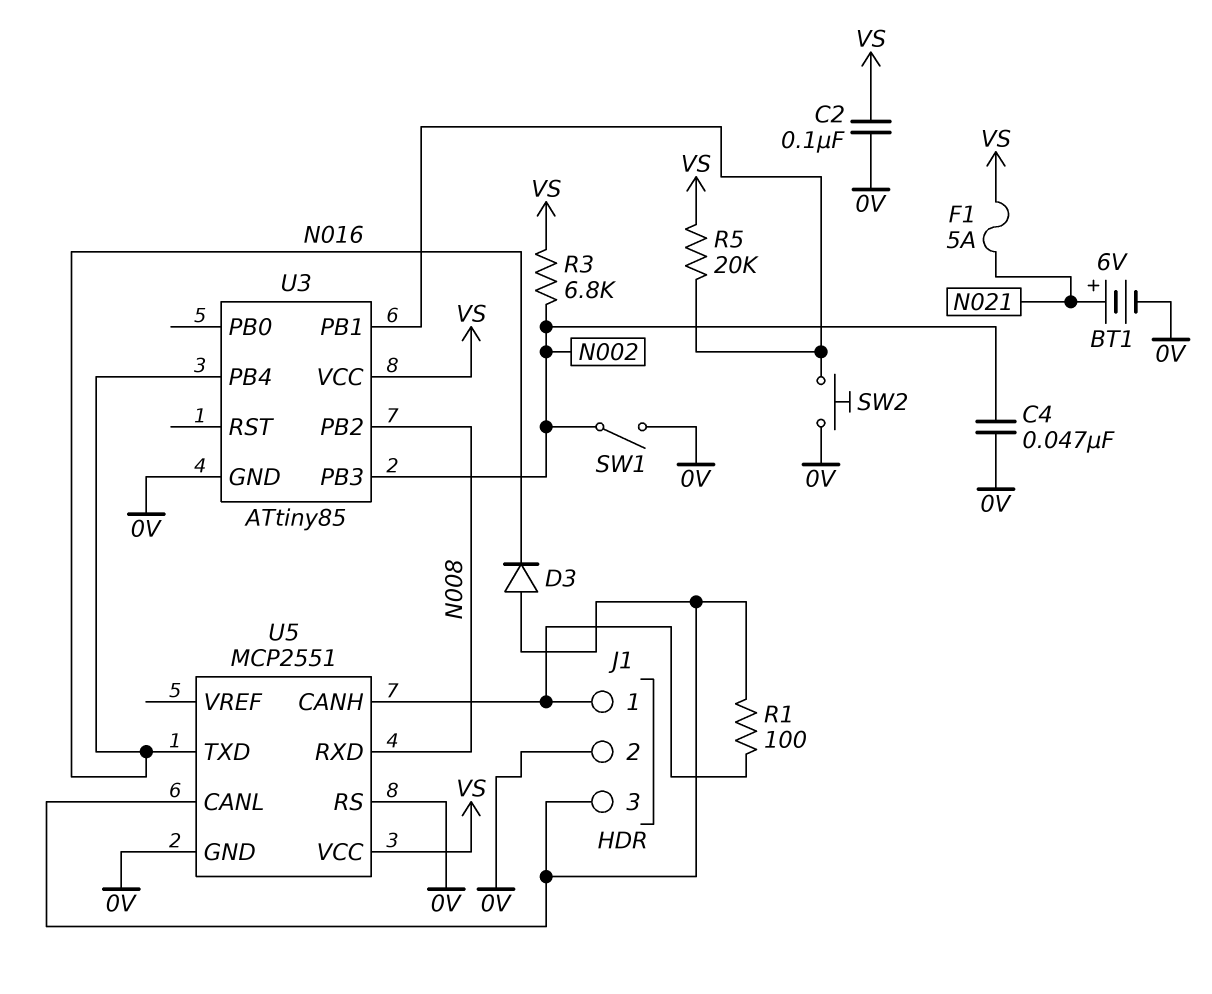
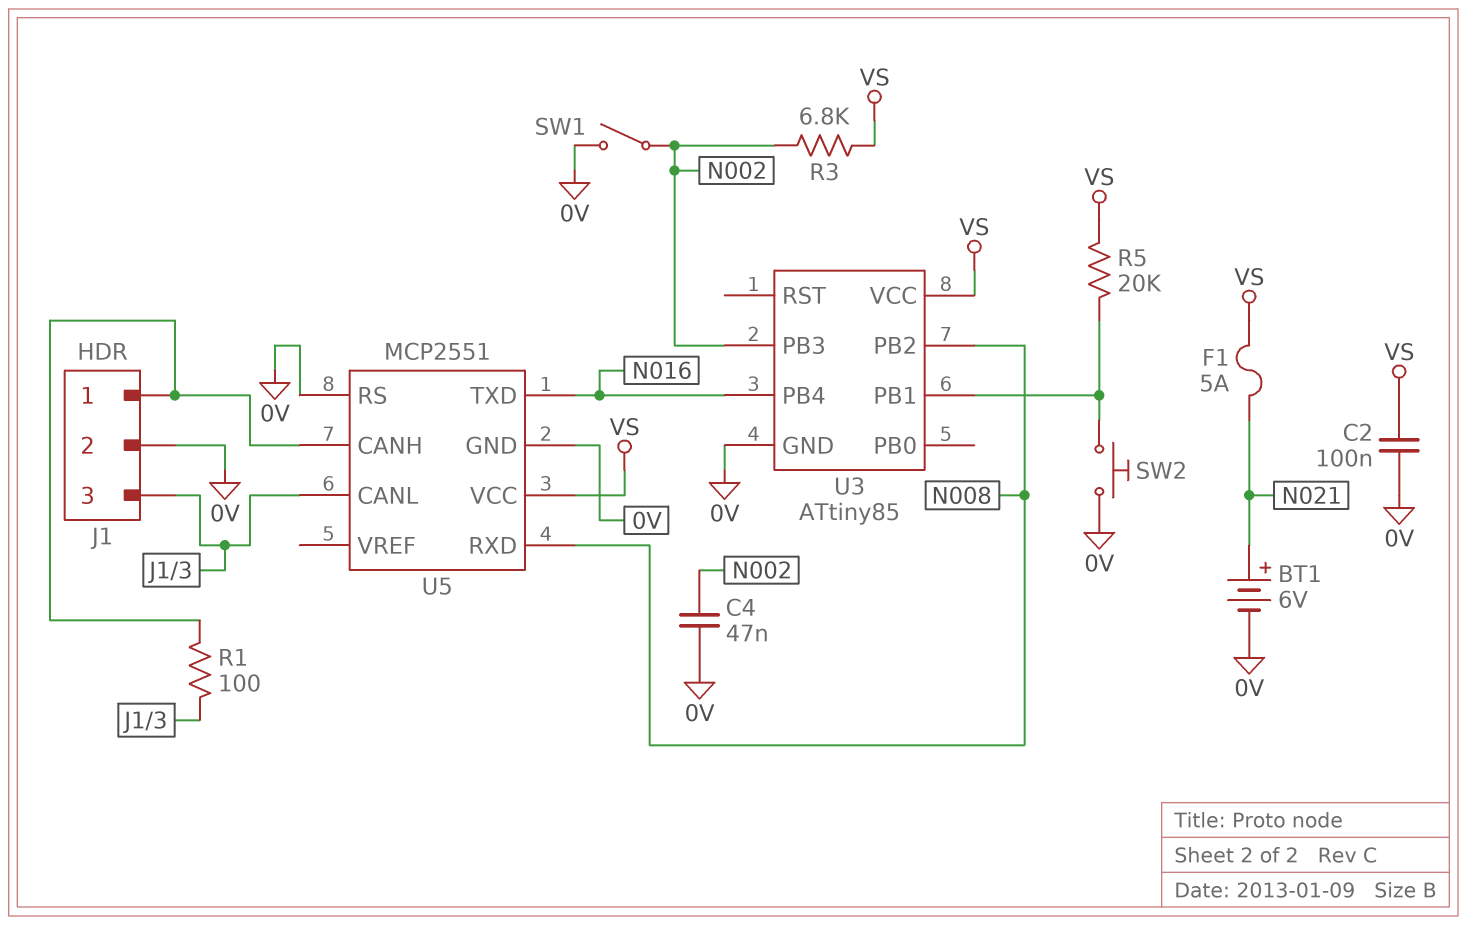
D3: diode (A J1/3, K N016) -> none

